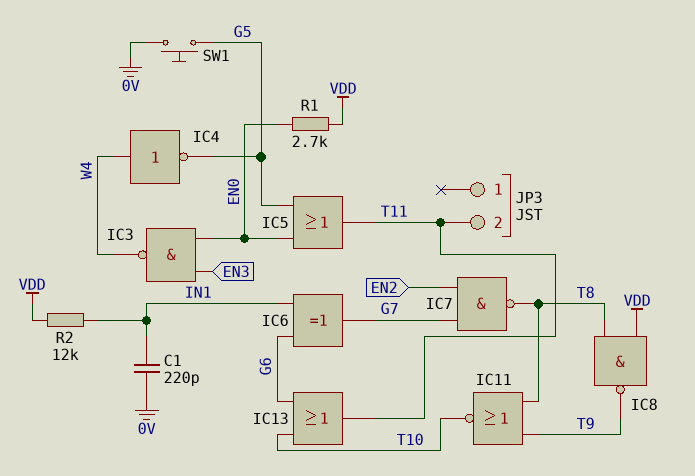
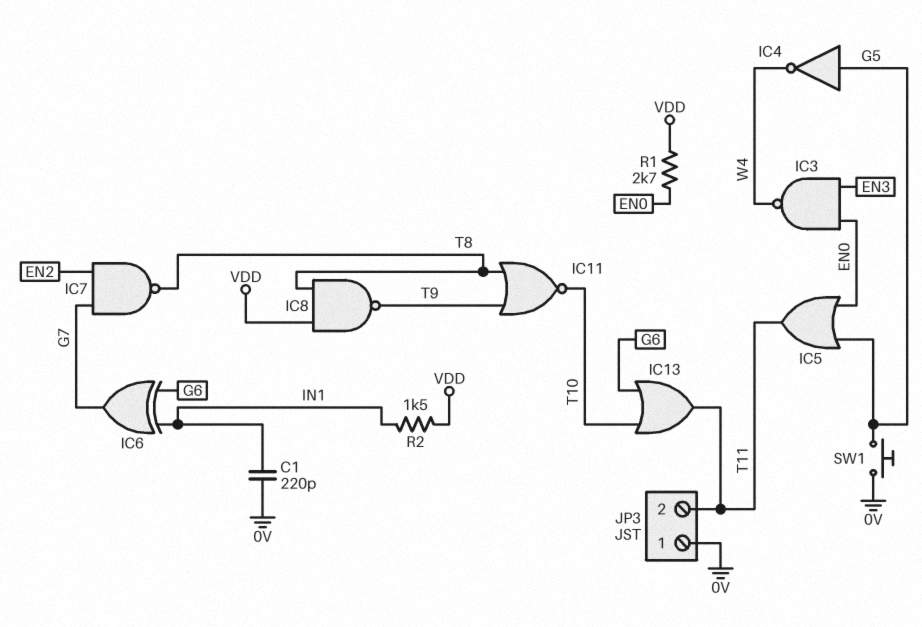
IC4: NOT (in W4, out G5) -> NOT (in G5, out W4)
JP3 pin 1: none -> 0V
R2: 12k (IN1, VDD) -> 1.5k (IN1, VDD)

